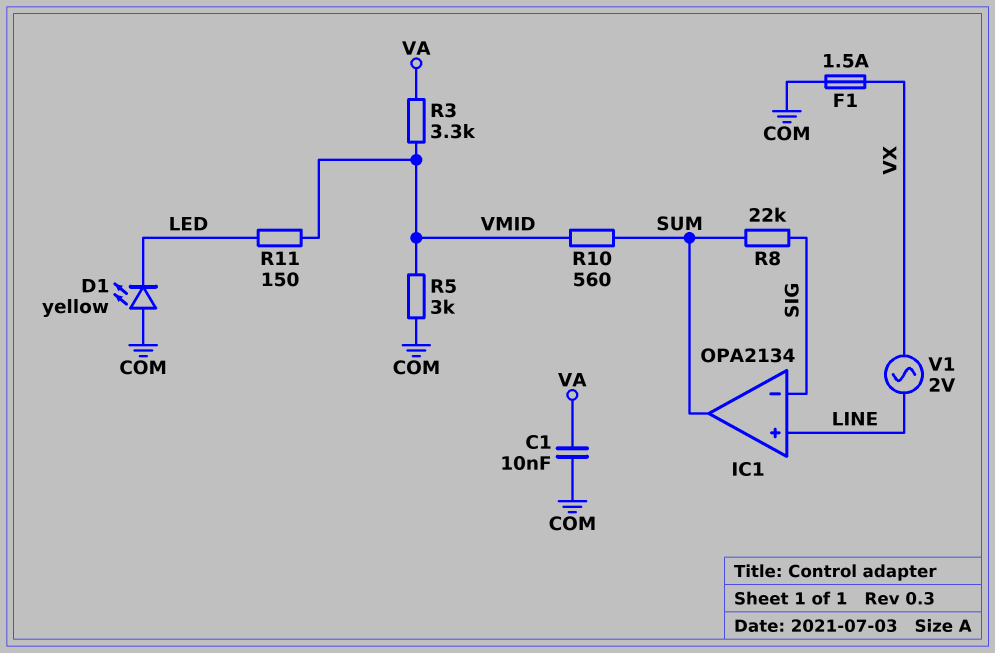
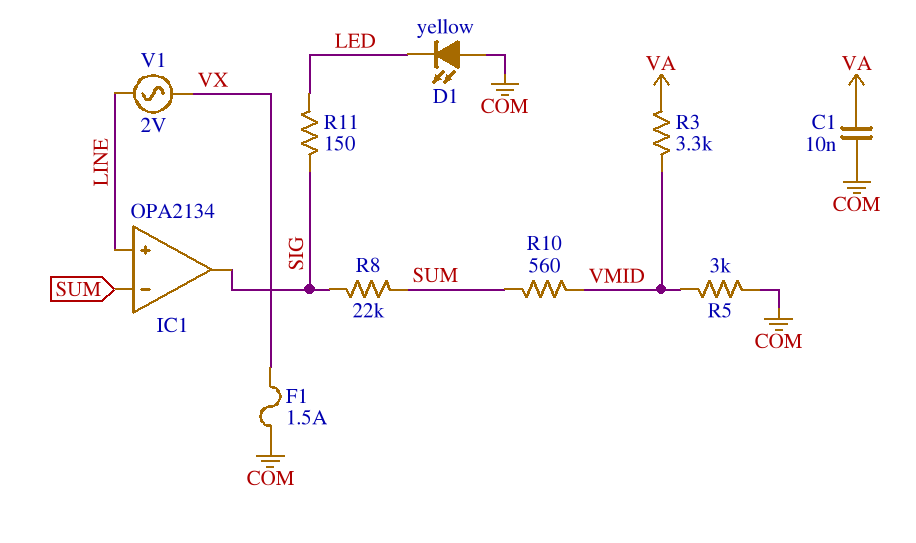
IC1 pin in-: SIG -> SUM
IC1 pin out: SUM -> SIG
R11: 150 (LED, VMID) -> 150 (LED, SIG)

